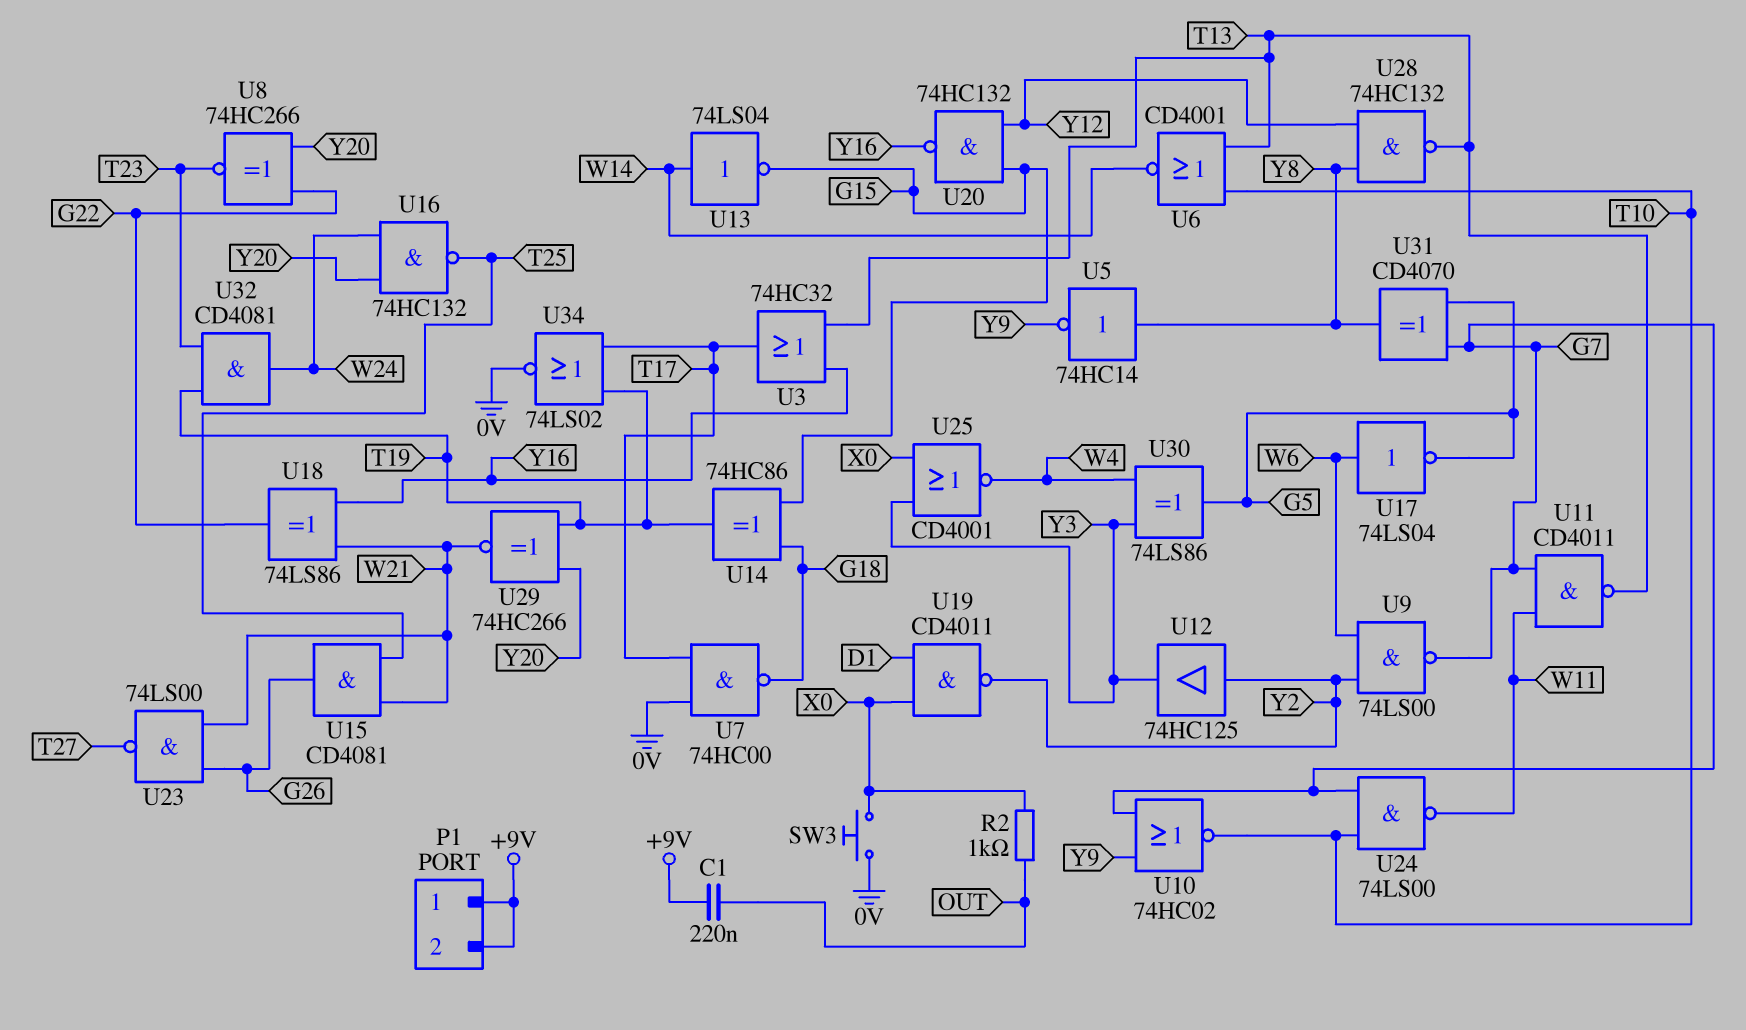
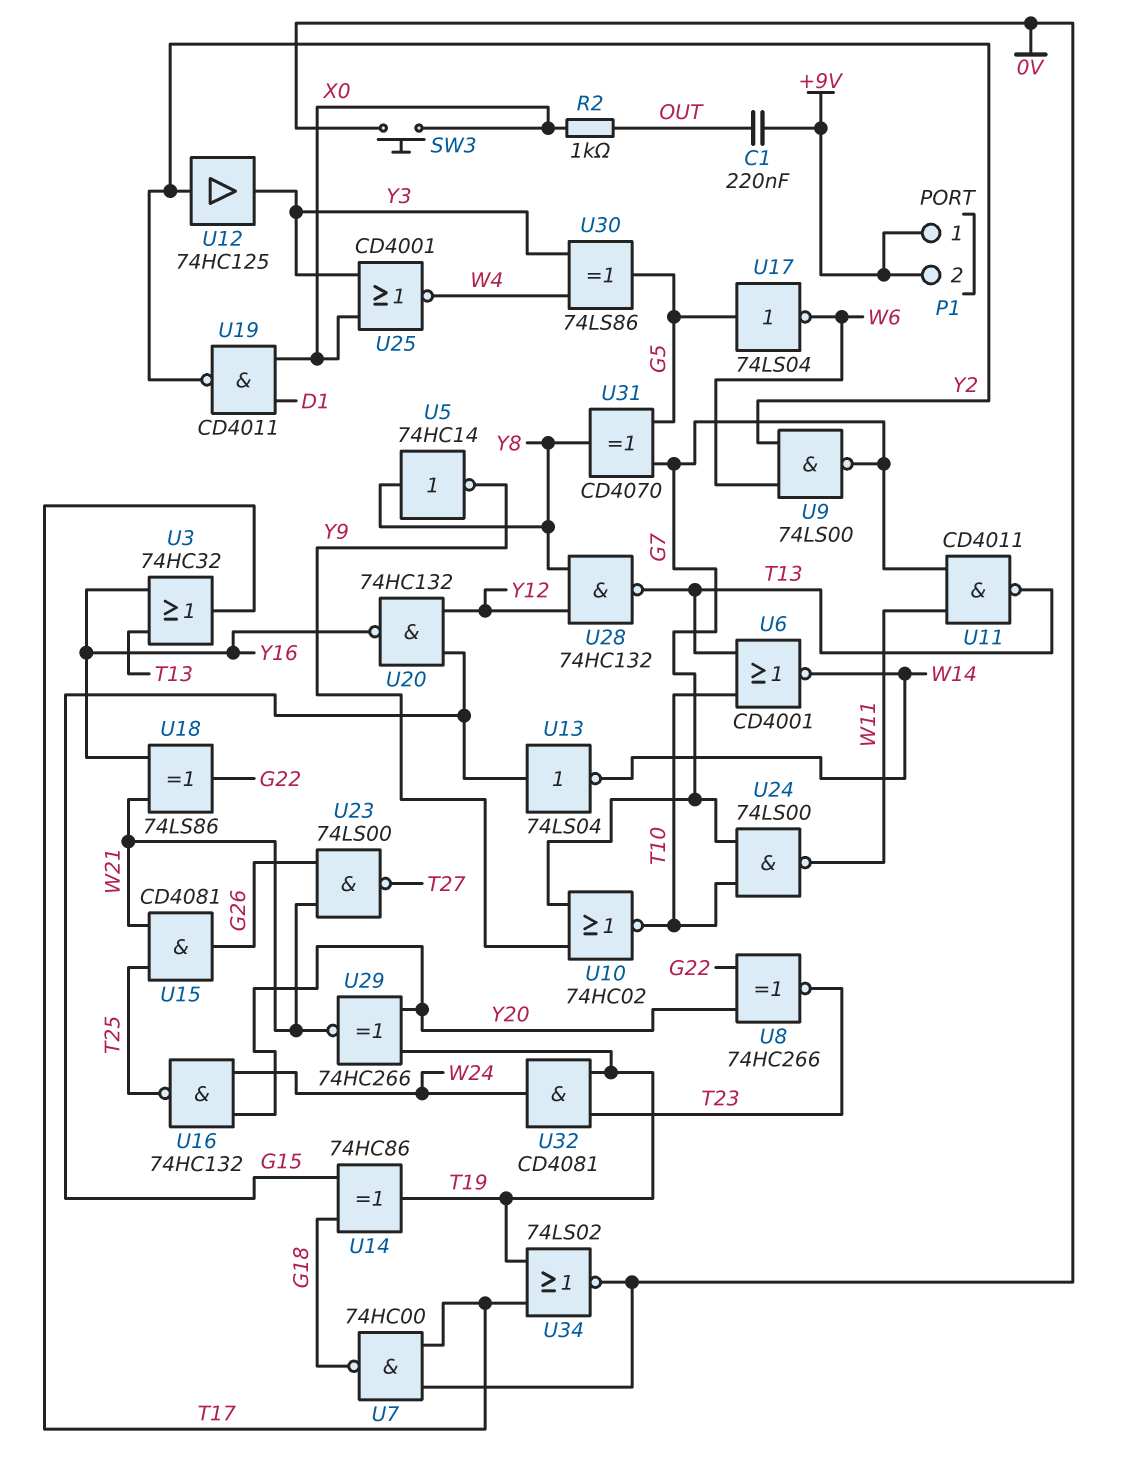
U13: NOT 74LS04 (in W14, out G15) -> NOT 74LS04 (in G15, out W14)
U17: NOT 74LS04 (in W6, out G5) -> NOT 74LS04 (in G5, out W6)

